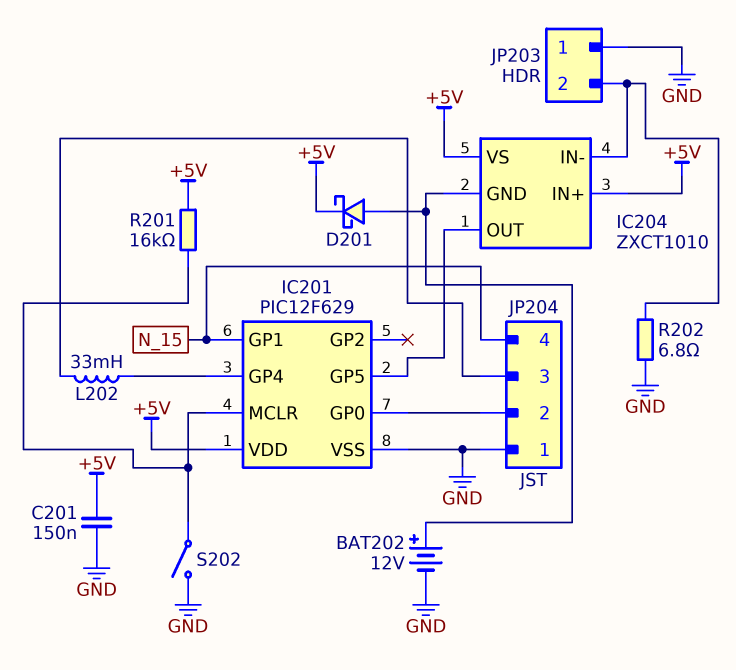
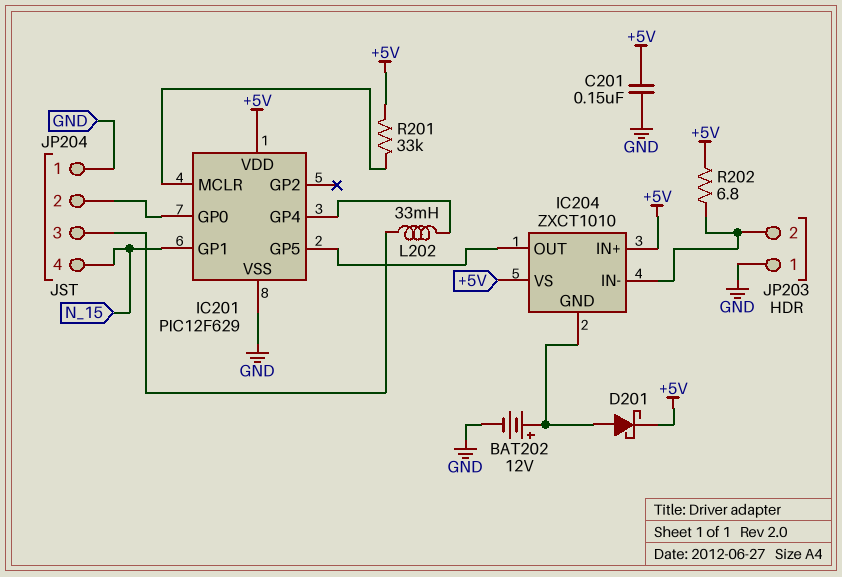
R201: 16k (+5V, IC201/MCLR) -> 33k (+5V, IC201/MCLR)
R202: 6.8 (GND, IC204/IN-) -> 6.8 (+5V, IC204/IN-)
S202: switch (GND, IC201/MCLR) -> none

